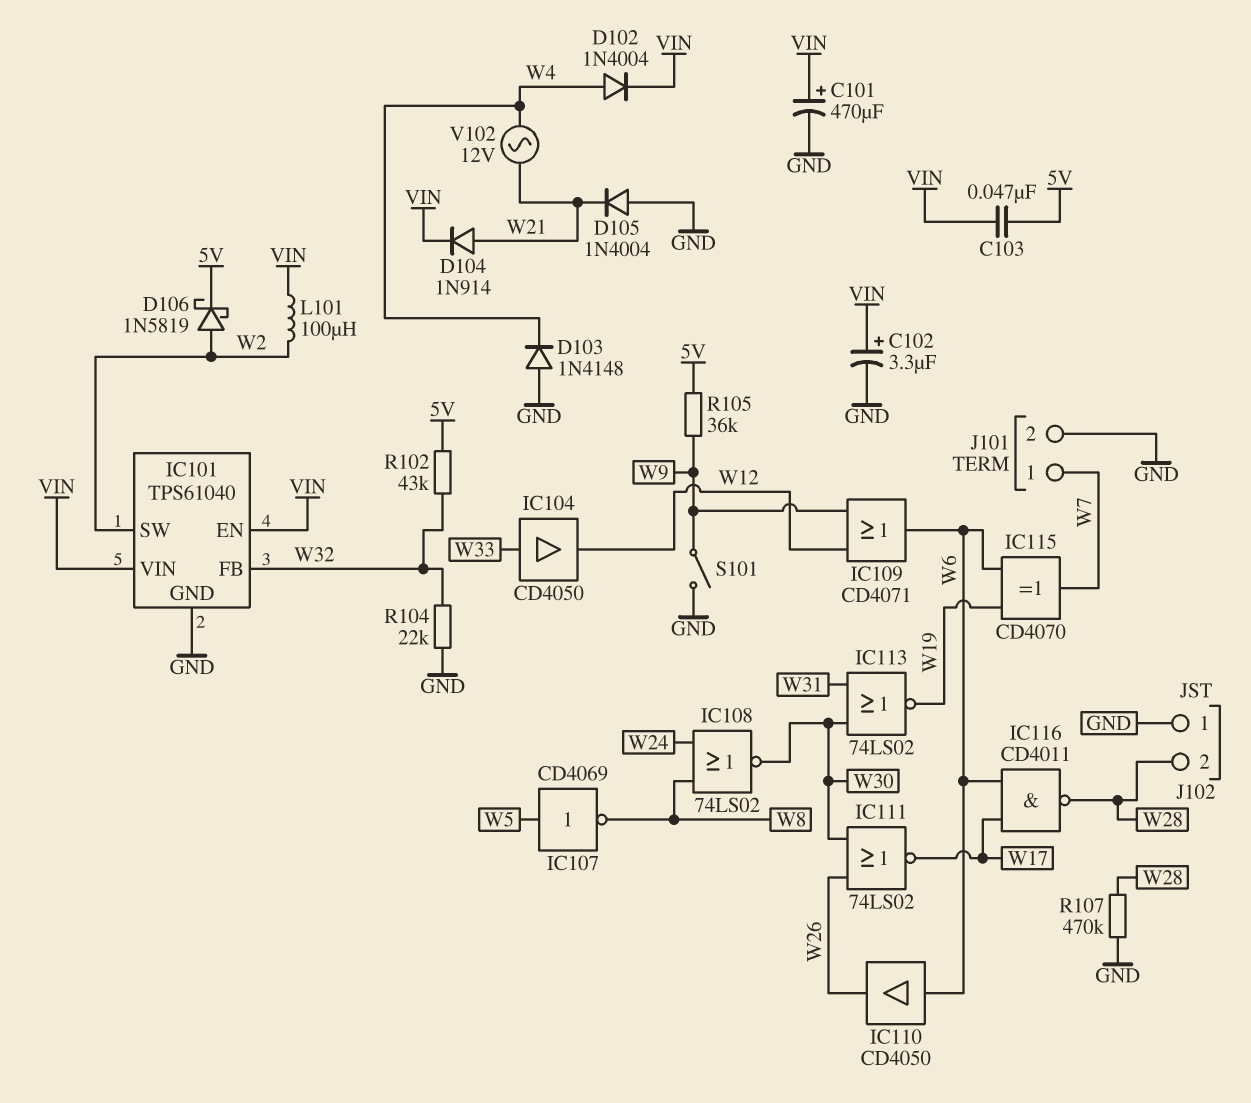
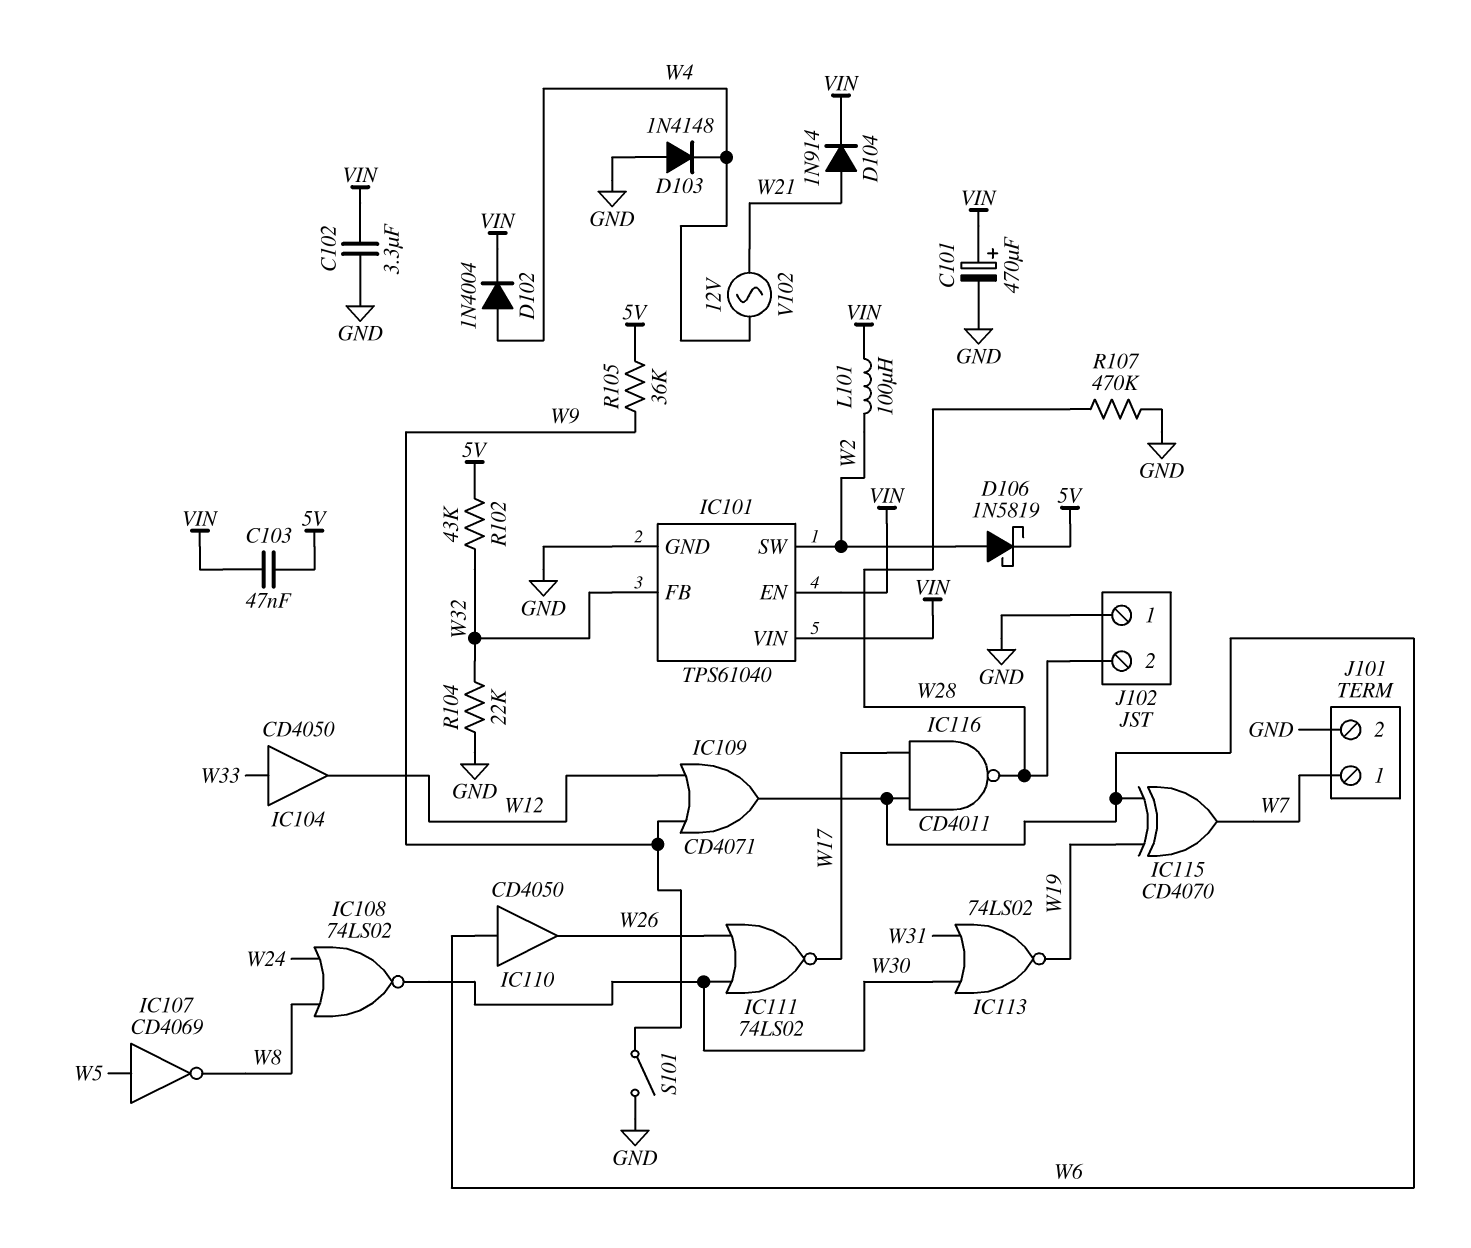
C102: 3.3uF (plus VIN, minus GND) -> 3.3uF (GND, VIN)
D105: diode 1N4004 (A GND, K W21) -> none

